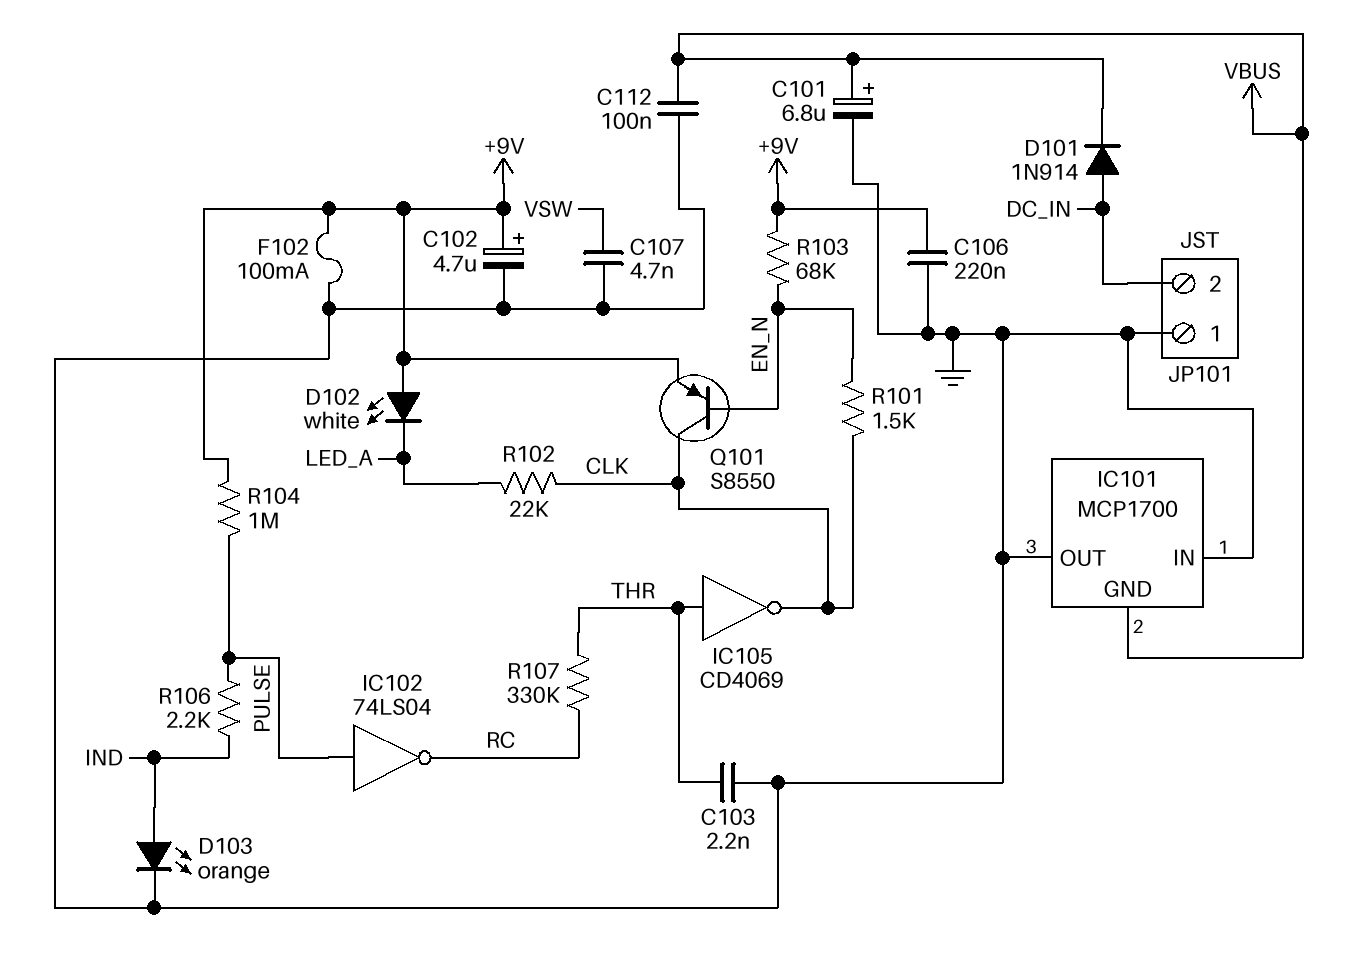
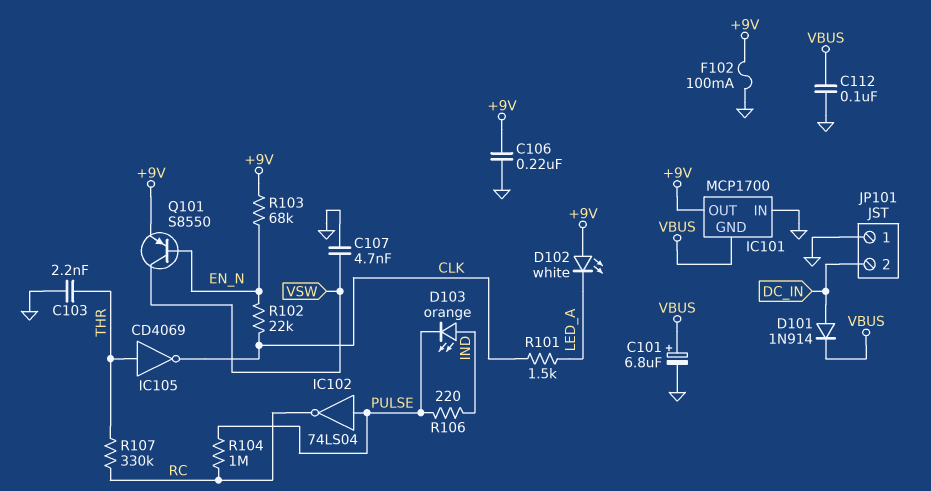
C102: 4.7uF (plus +9V, minus GND) -> none
D103: LED orange (A IND, K GND) -> LED orange (A IND, K PULSE)
IC101 pin OUT: GND -> +9V
Q101: PNP S8550 (B EN_N, C CLK, E +9V) -> PNP S8550 (B EN_N, C VSW, E +9V)
R101: 1.5k (CLK, EN_N) -> 1.5k (CLK, LED_A)
R102: 22k (CLK, LED_A) -> 22k (CLK, EN_N)
R104: 1M (+9V, PULSE) -> 1M (PULSE, RC)
R106: 2.2k (IND, PULSE) -> 220 (IND, PULSE)

